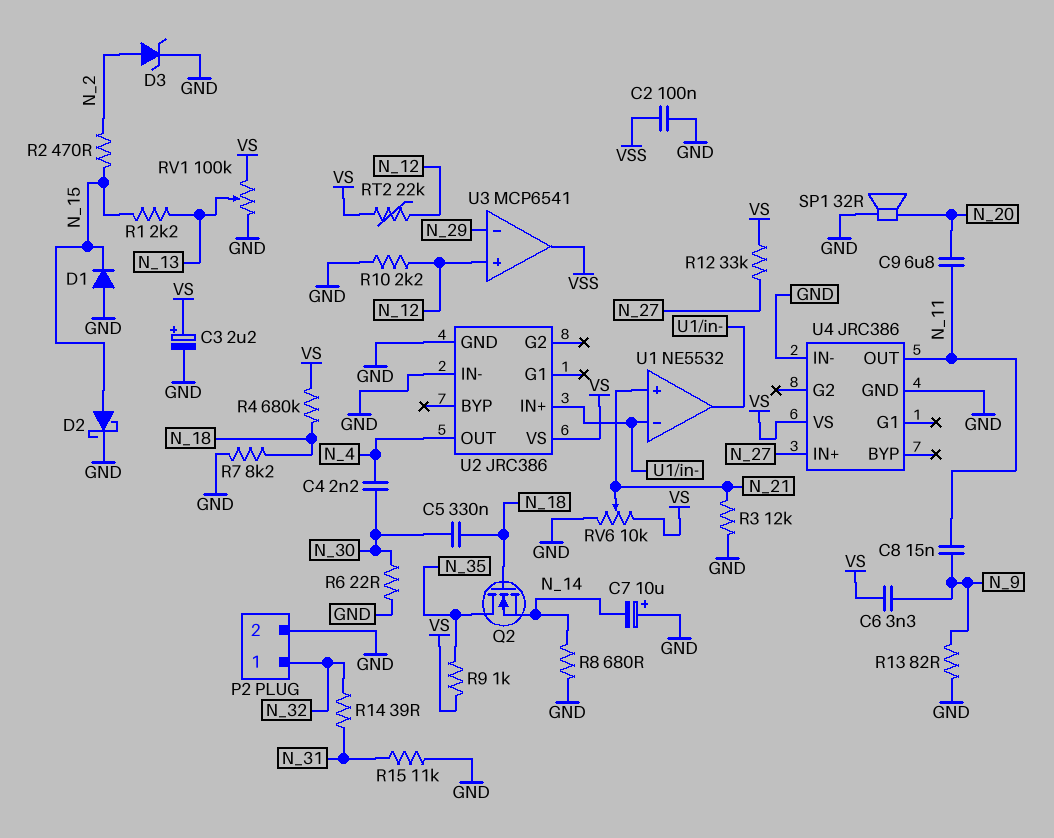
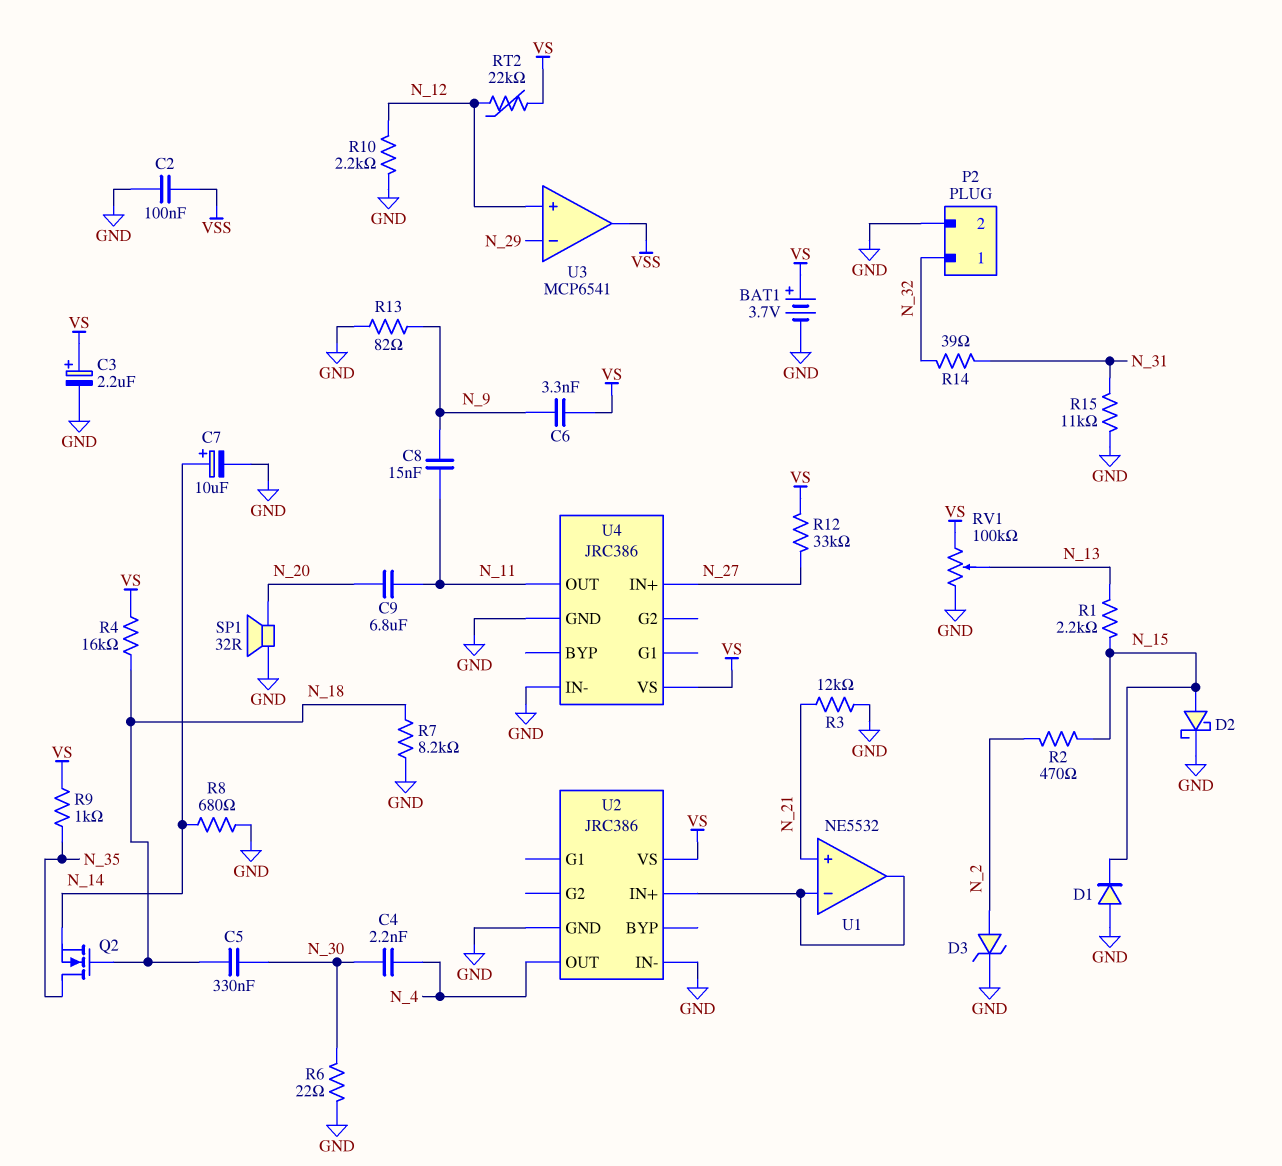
BAT1: none -> 3.7V (plus VS, minus GND)
C7: 10uF (plus GND, minus N_14) -> 10uF (plus N_14, minus GND)
R4: 680k (N_18, VS) -> 16k (N_18, VS)
RV6: 10k (GND, VS, wiper N_21) -> none

